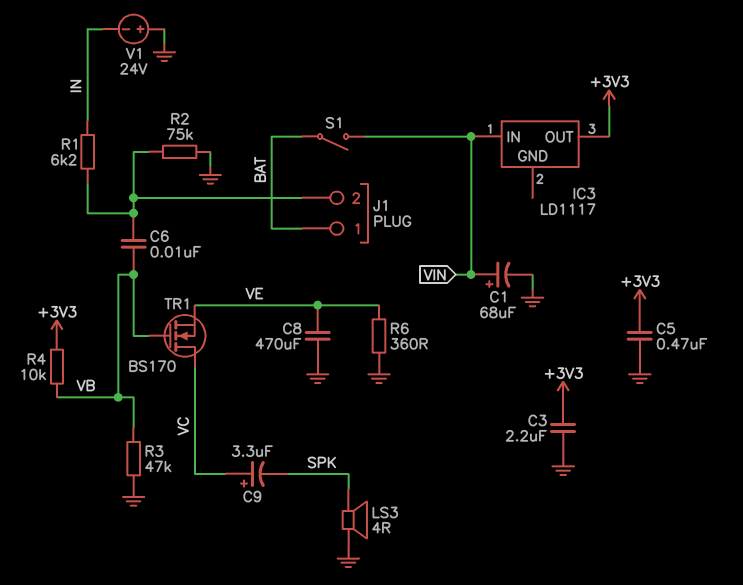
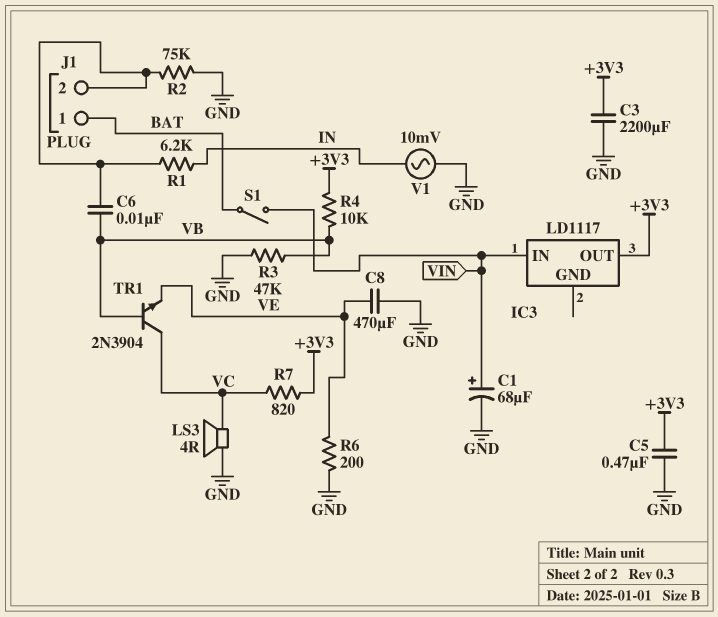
C3: 2.2uF (+3V3, GND) -> 2200uF (+3V3, GND)
C9: 3.3uF (plus VC, minus SPK) -> none
LS3: speaker 4R (GND, SPK) -> speaker 4R (GND, VC)
R6: 360 (GND, VE) -> 200 (GND, VE)
R7: none -> 820 (+3V3, VC)
TR1: NMOS BS170 (G VB, D VC, S VE) -> NPN 2N3904 (B VB, C VC, E VE)
V1: 24V (plus GND, minus IN) -> AC 10mV (GND, IN)

